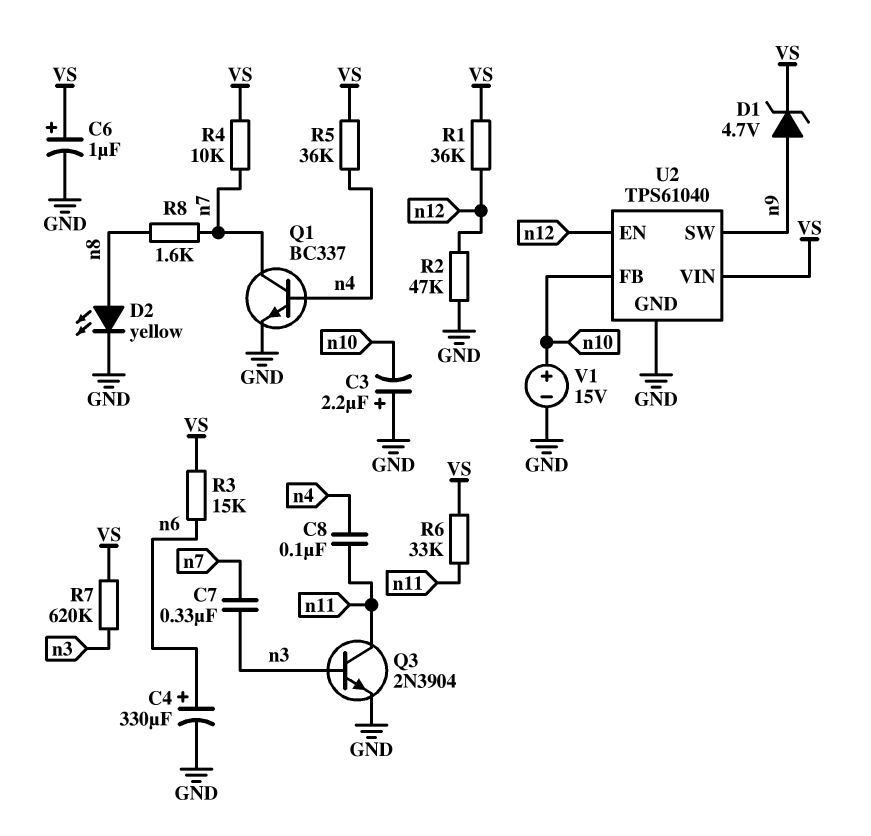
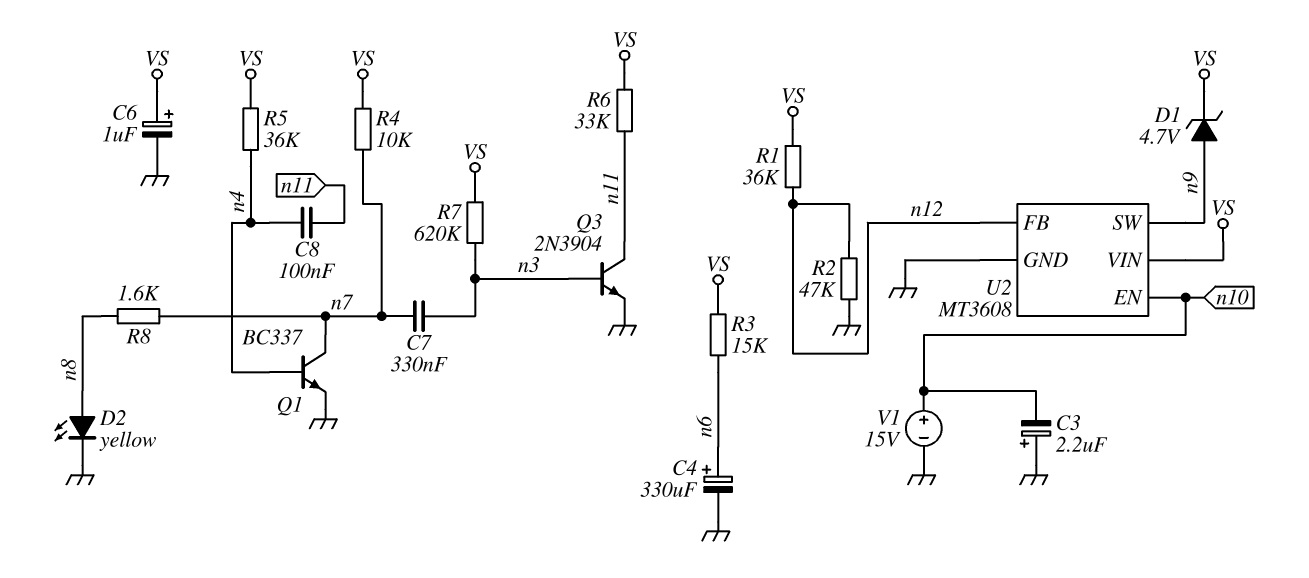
U2: TPS61040 -> MT3608
U2 pin EN: n12 -> n10
U2 pin FB: n10 -> n12

